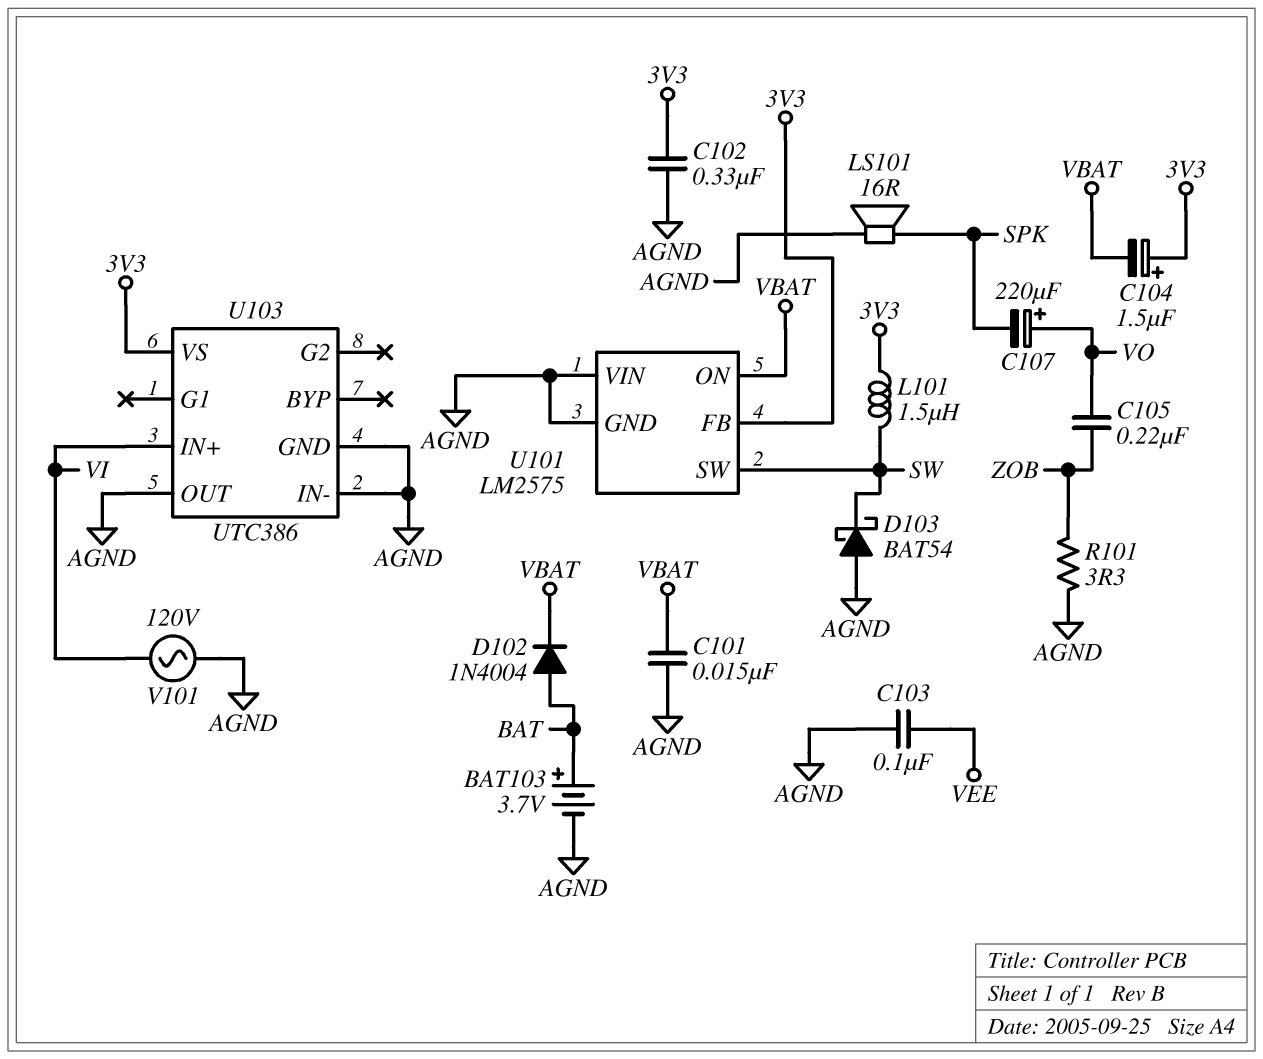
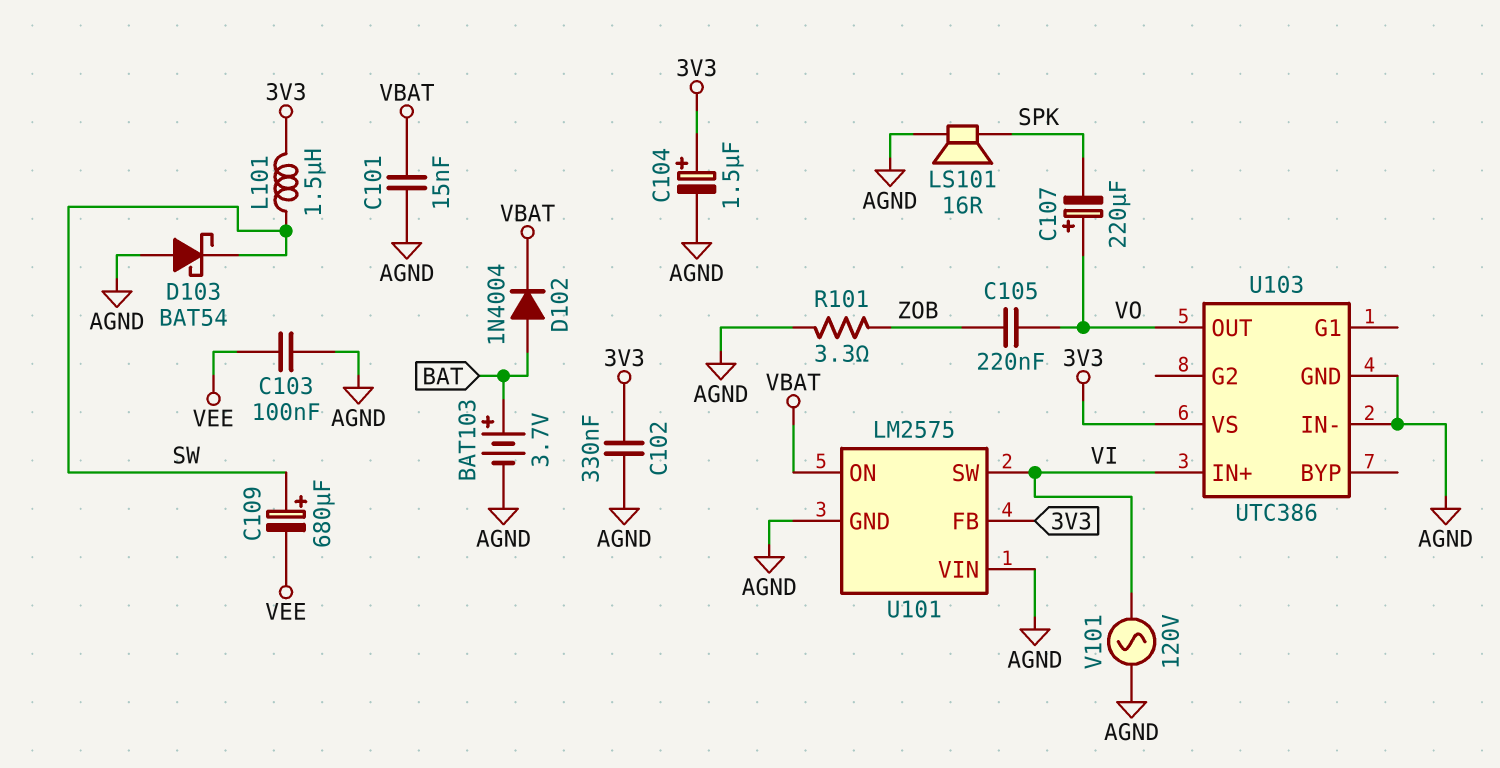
C104: 1.5uF (plus 3V3, minus VBAT) -> 1.5uF (plus 3V3, minus AGND)
C109: none -> 680uF (plus SW, minus VEE)
U101 pin SW: SW -> VI
U103 pin OUT: AGND -> VO

